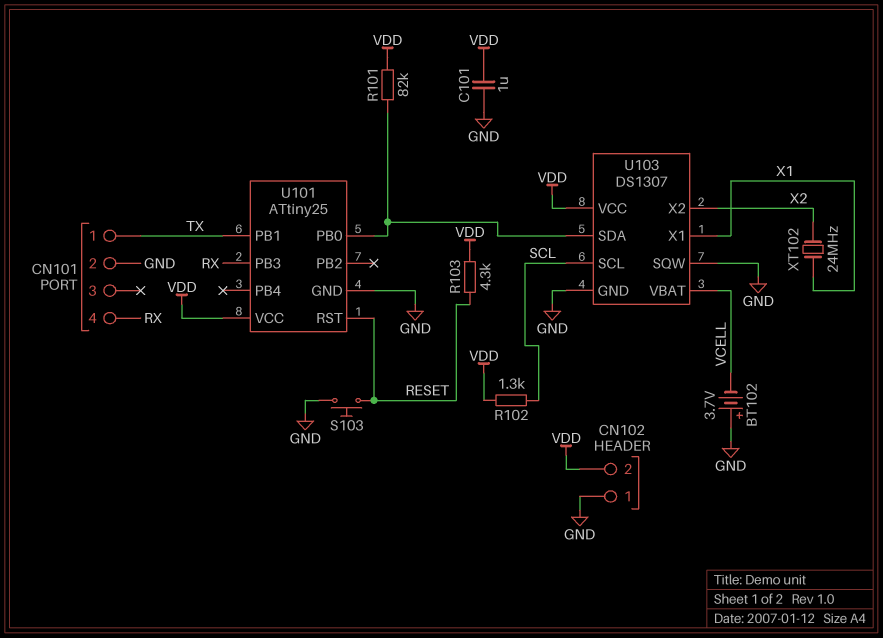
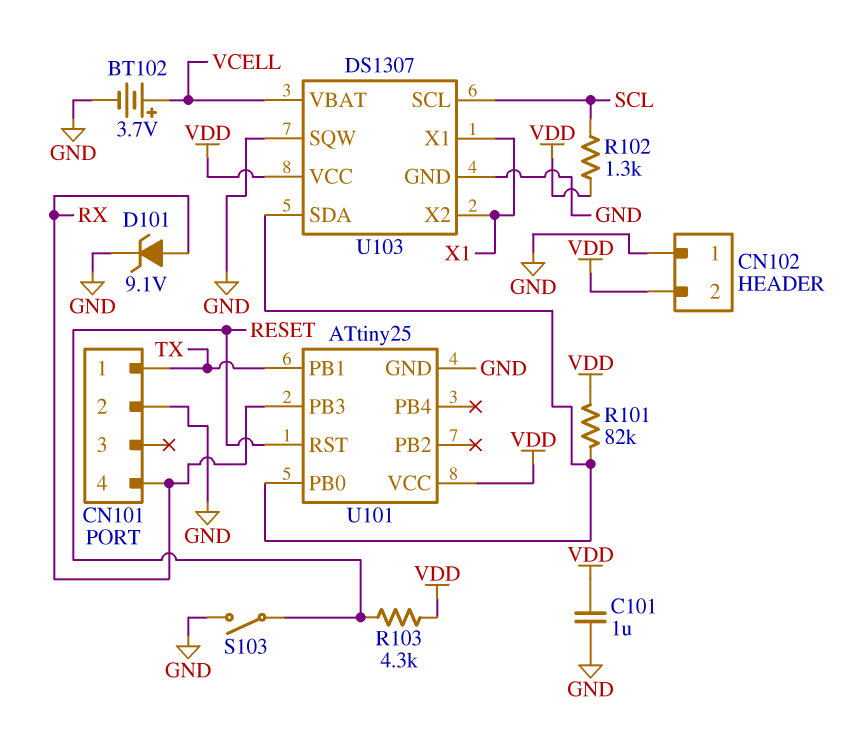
BT102: 3.7V (plus GND, minus VCELL) -> 3.7V (plus VCELL, minus GND)
D101: none -> zener 9.1V (A RX, K GND)
S103: button (GND, RESET) -> switch (GND, RESET)
U103 pin X2: X2 -> X1
XT102: 24MHz (X1, X2) -> none

